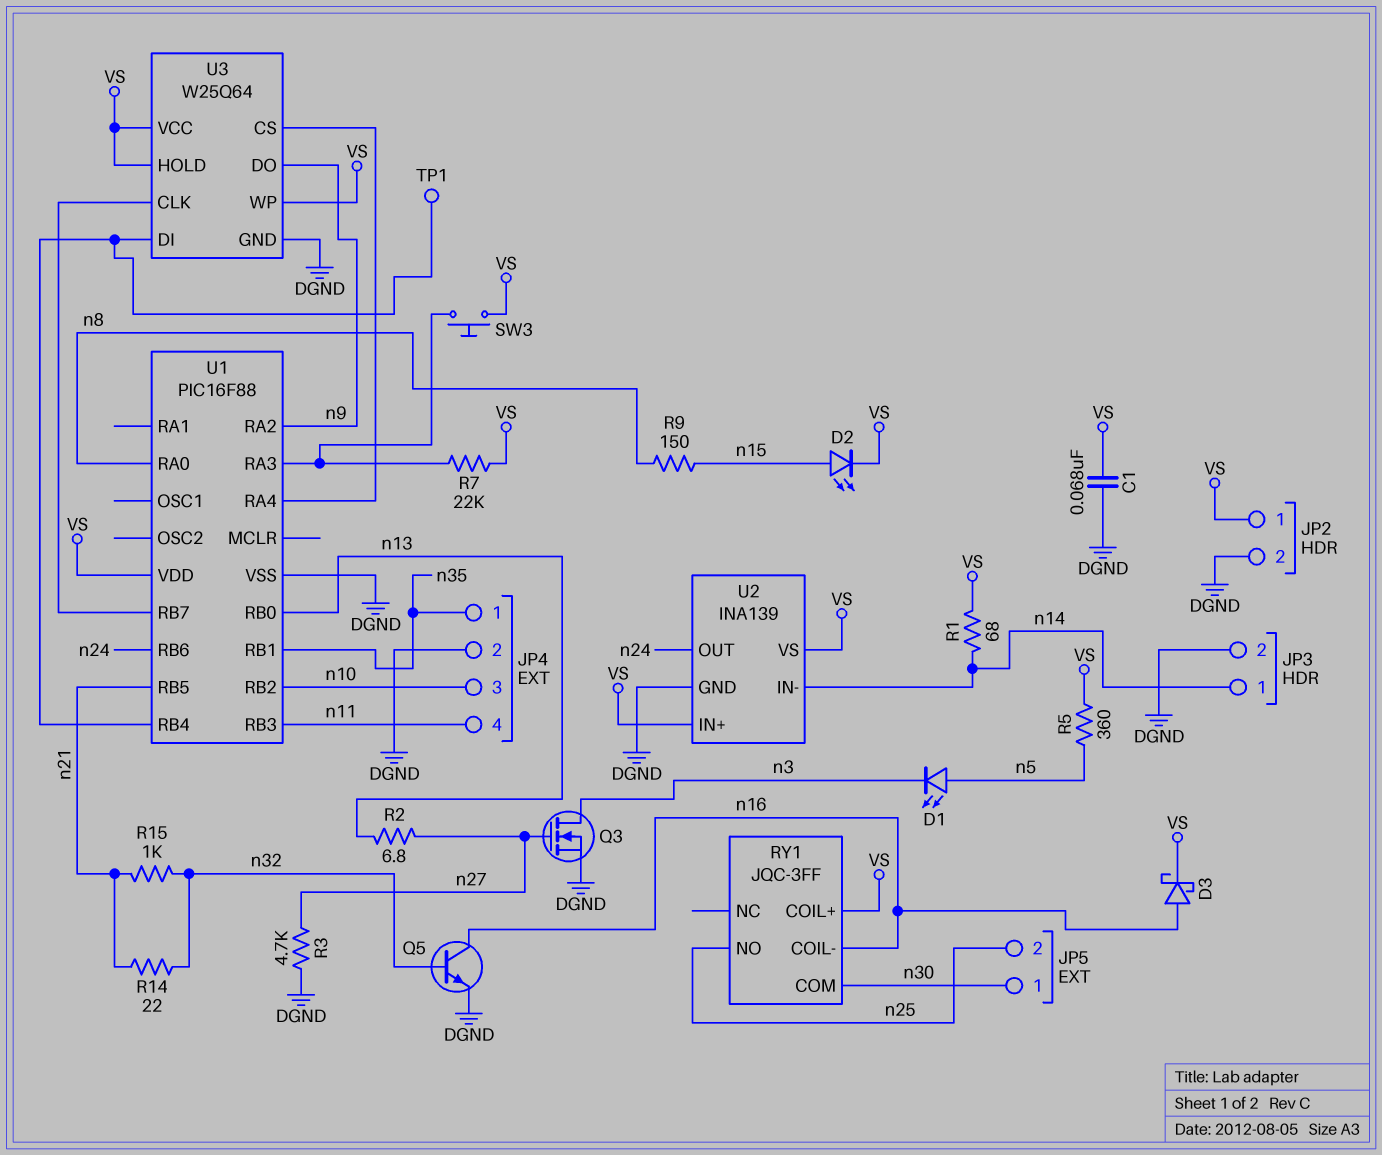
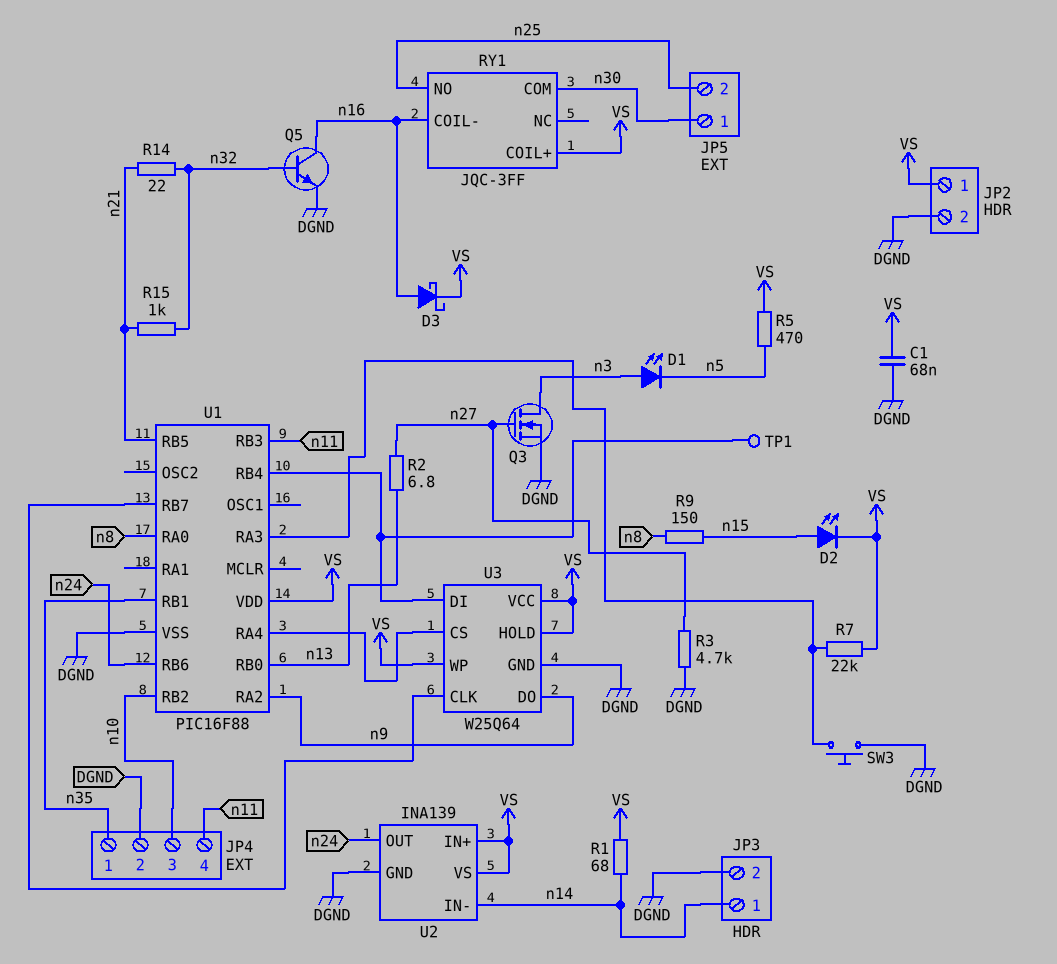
D1: LED (A n5, K n3) -> LED (A n3, K n5)
R5: 360 (VS, n5) -> 470 (VS, n5)
SW3: button (U1/RA3, VS) -> button (DGND, U1/RA3)

